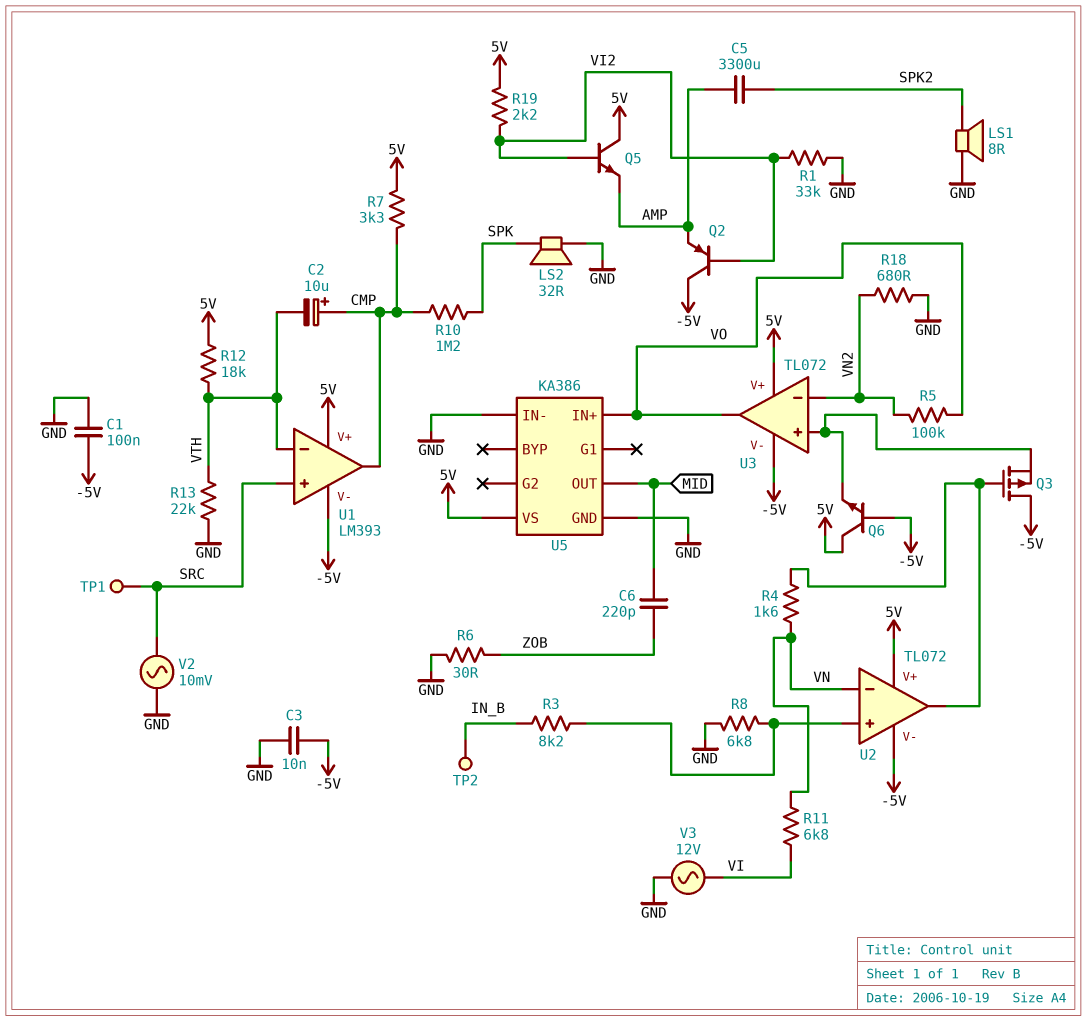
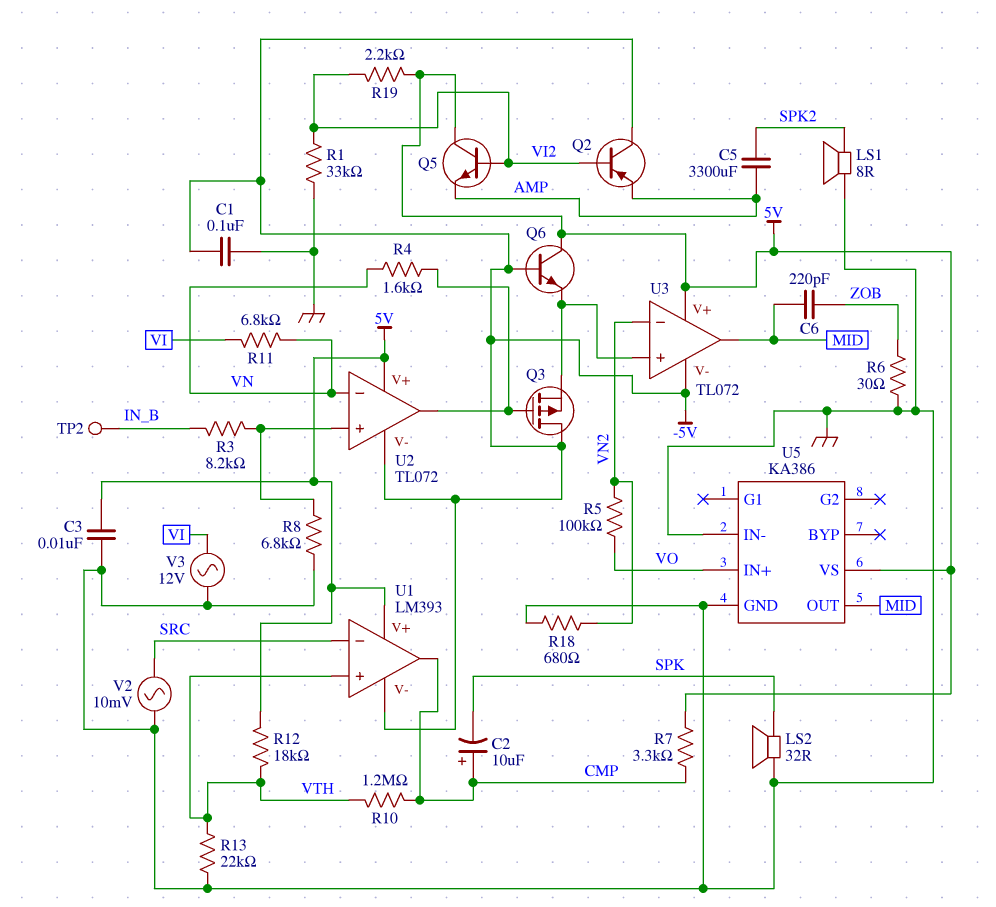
C2: 10uF (plus CMP, minus VTH) -> 10uF (plus CMP, minus SPK)
C3: 10nF (-5V, GND) -> 10nF (5V, GND)
R10: 1.2M (CMP, SPK) -> 1.2M (CMP, VTH)
TP1: test point (SRC) -> none
U1 pin in+: SRC -> VTH
U1 pin in-: VTH -> SRC
U3 pin out: VO -> MID

